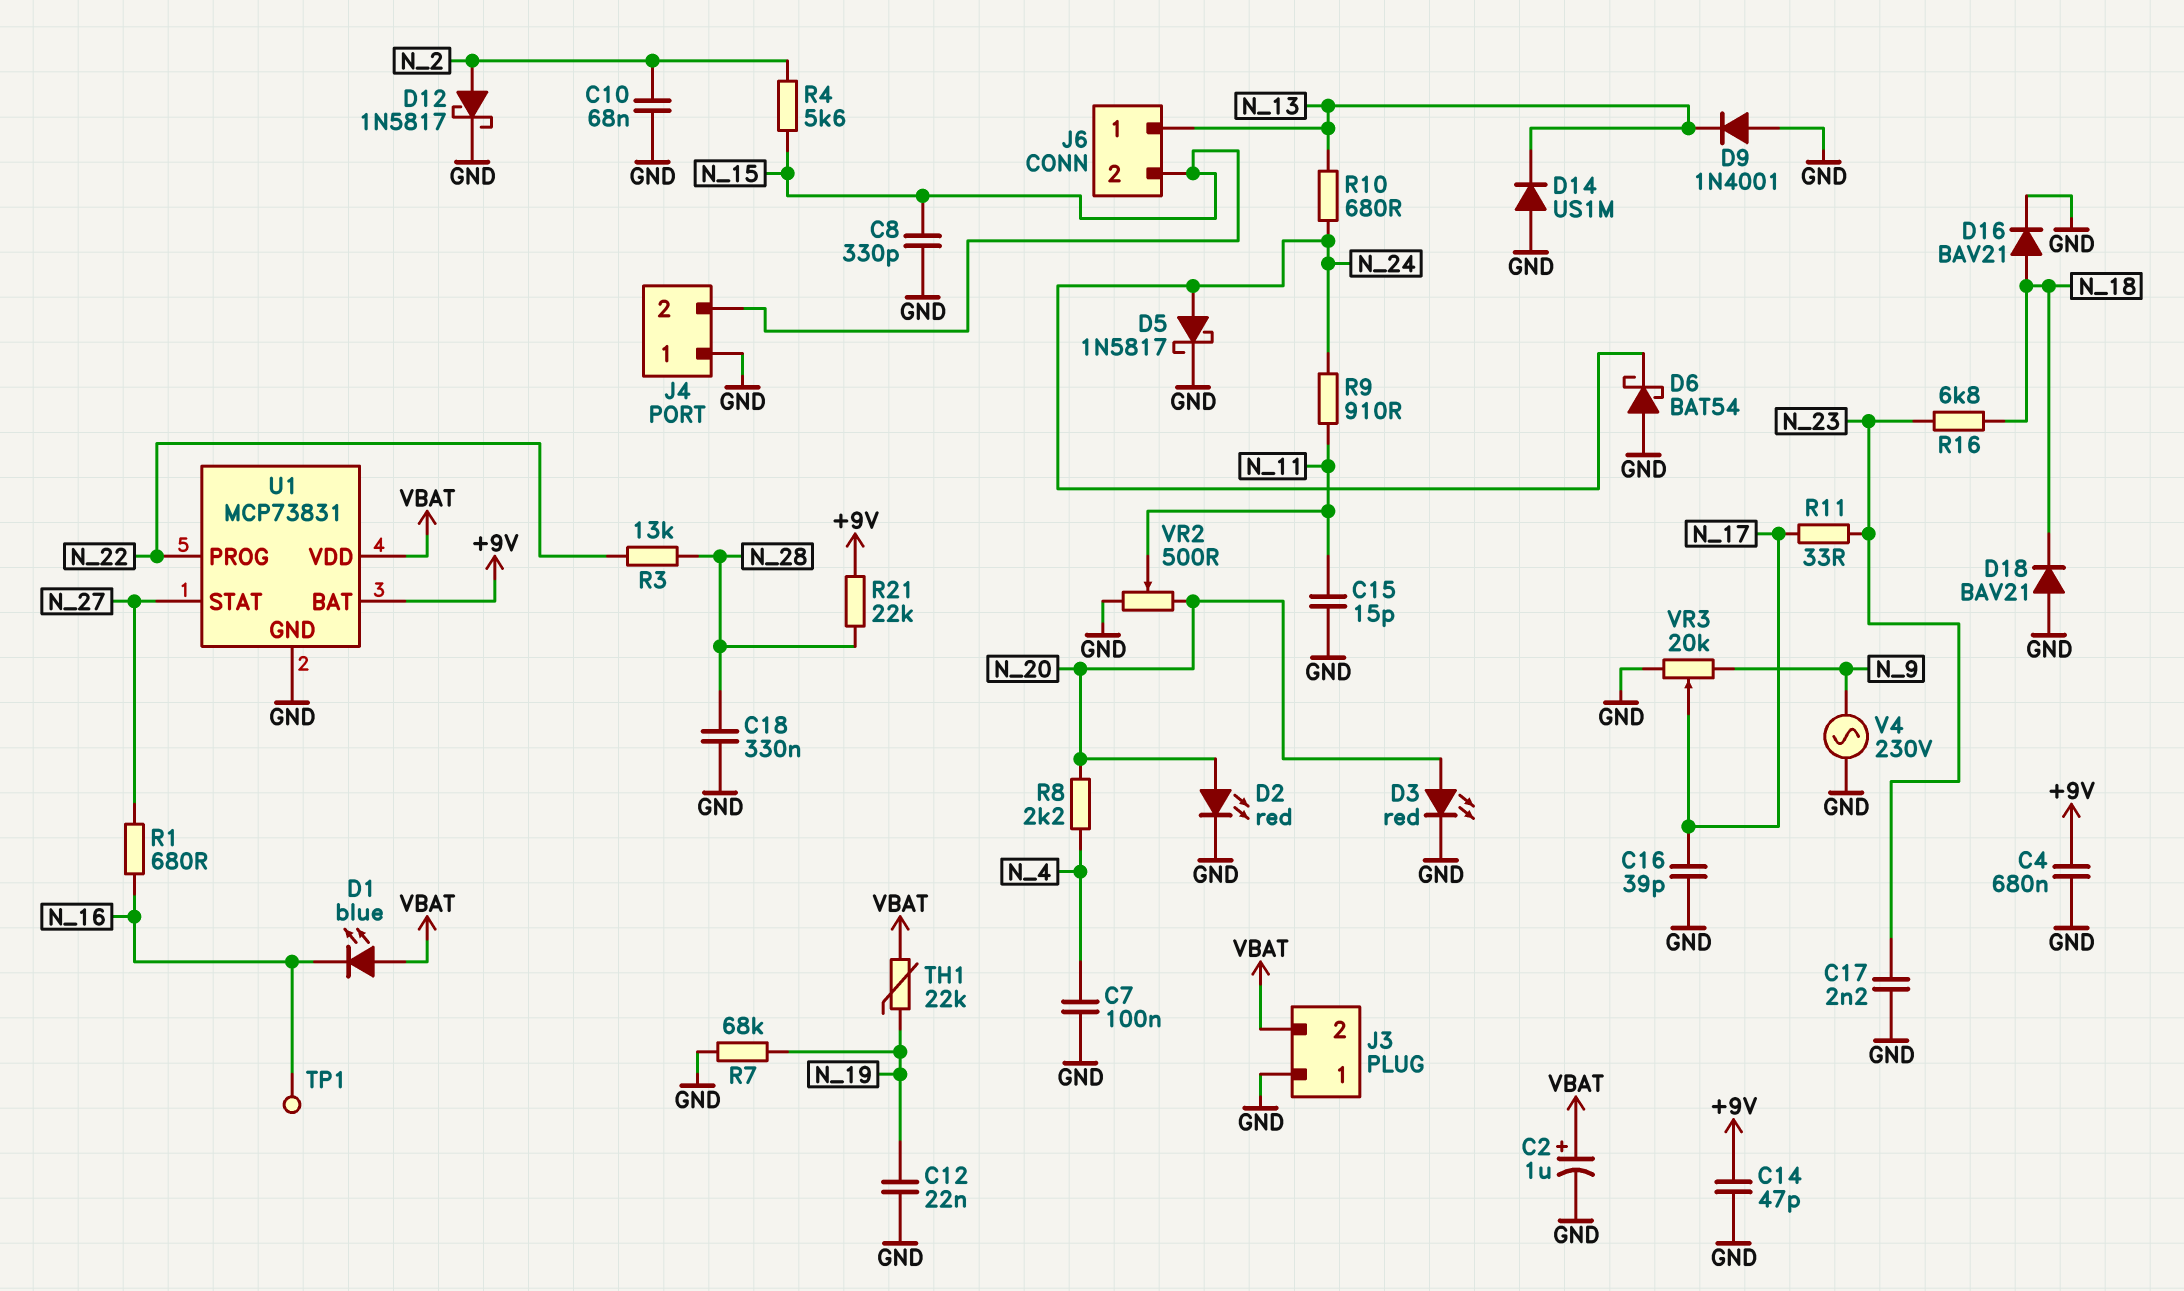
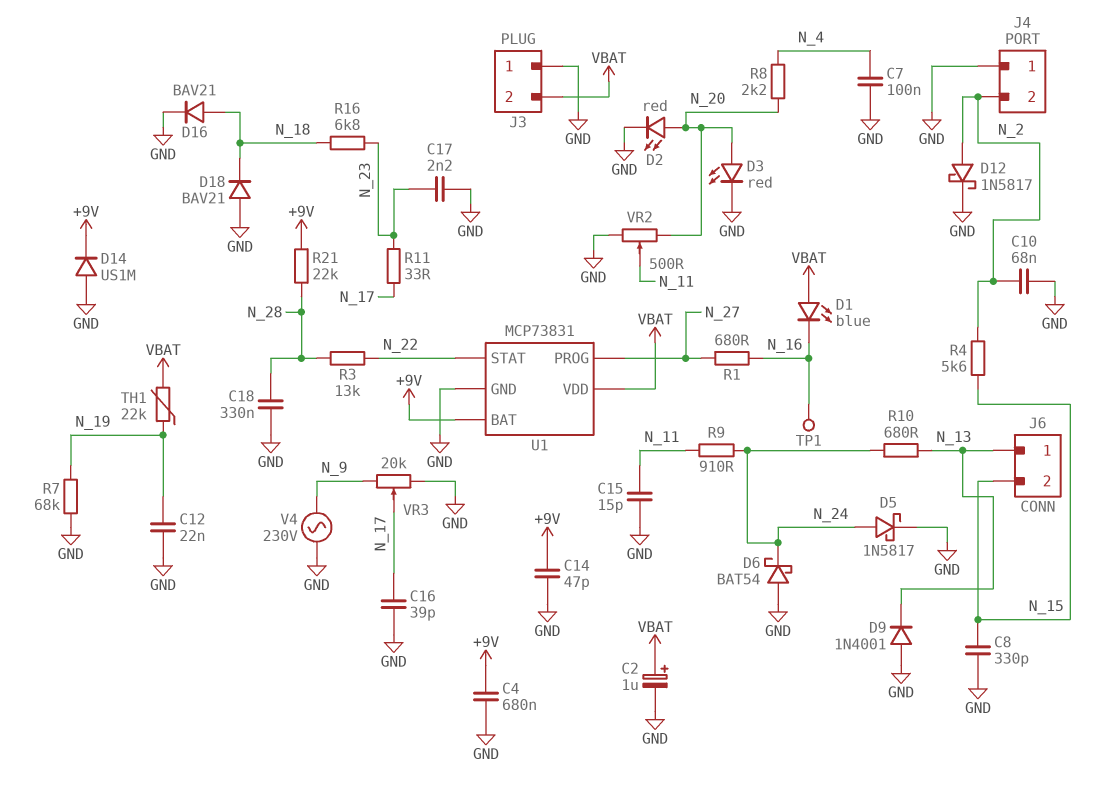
D14: diode US1M (A GND, K N_13) -> diode US1M (A GND, K +9V)
J4 pin 2: N_15 -> N_2
U1 pin PROG: N_22 -> N_27
U1 pin STAT: N_27 -> N_22

